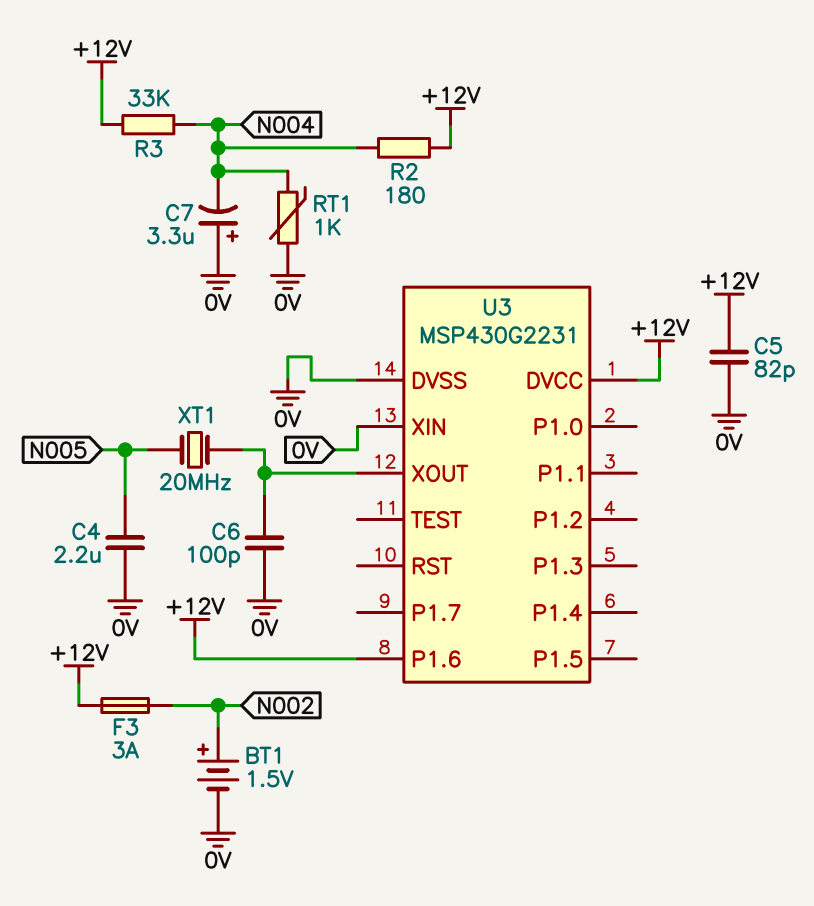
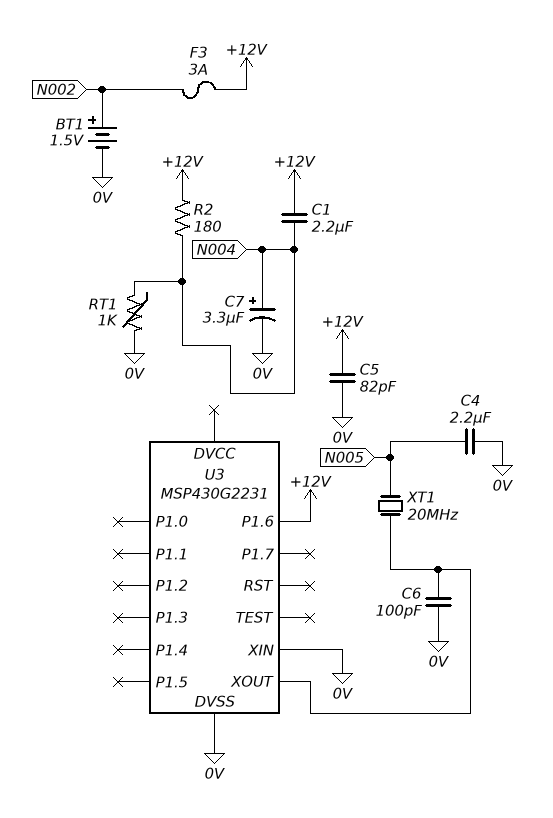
C1: none -> 2.2uF (+12V, N004)
C7: 3.3uF (plus 0V, minus N004) -> 3.3uF (plus N004, minus 0V)
R3: 33k (+12V, N004) -> none
U3 pin DVCC: +12V -> none

